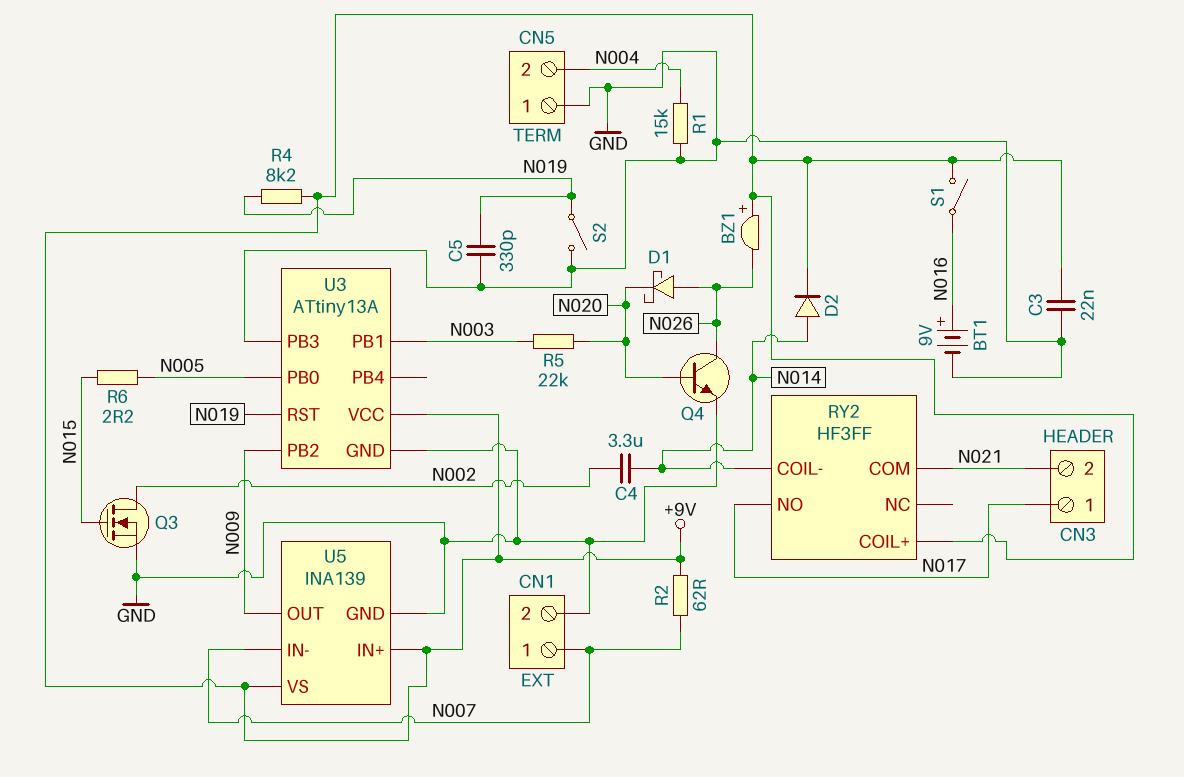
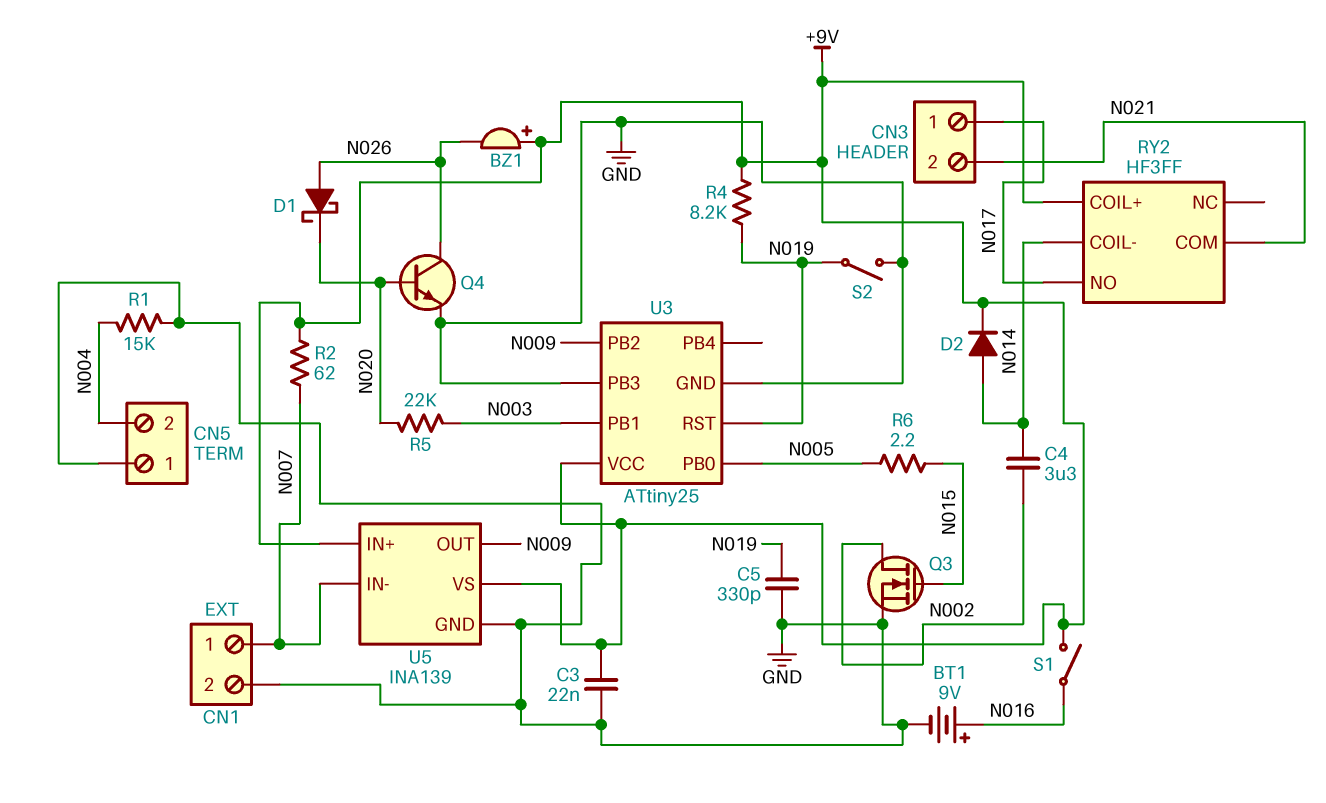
U3: ATtiny13A -> ATtiny25

